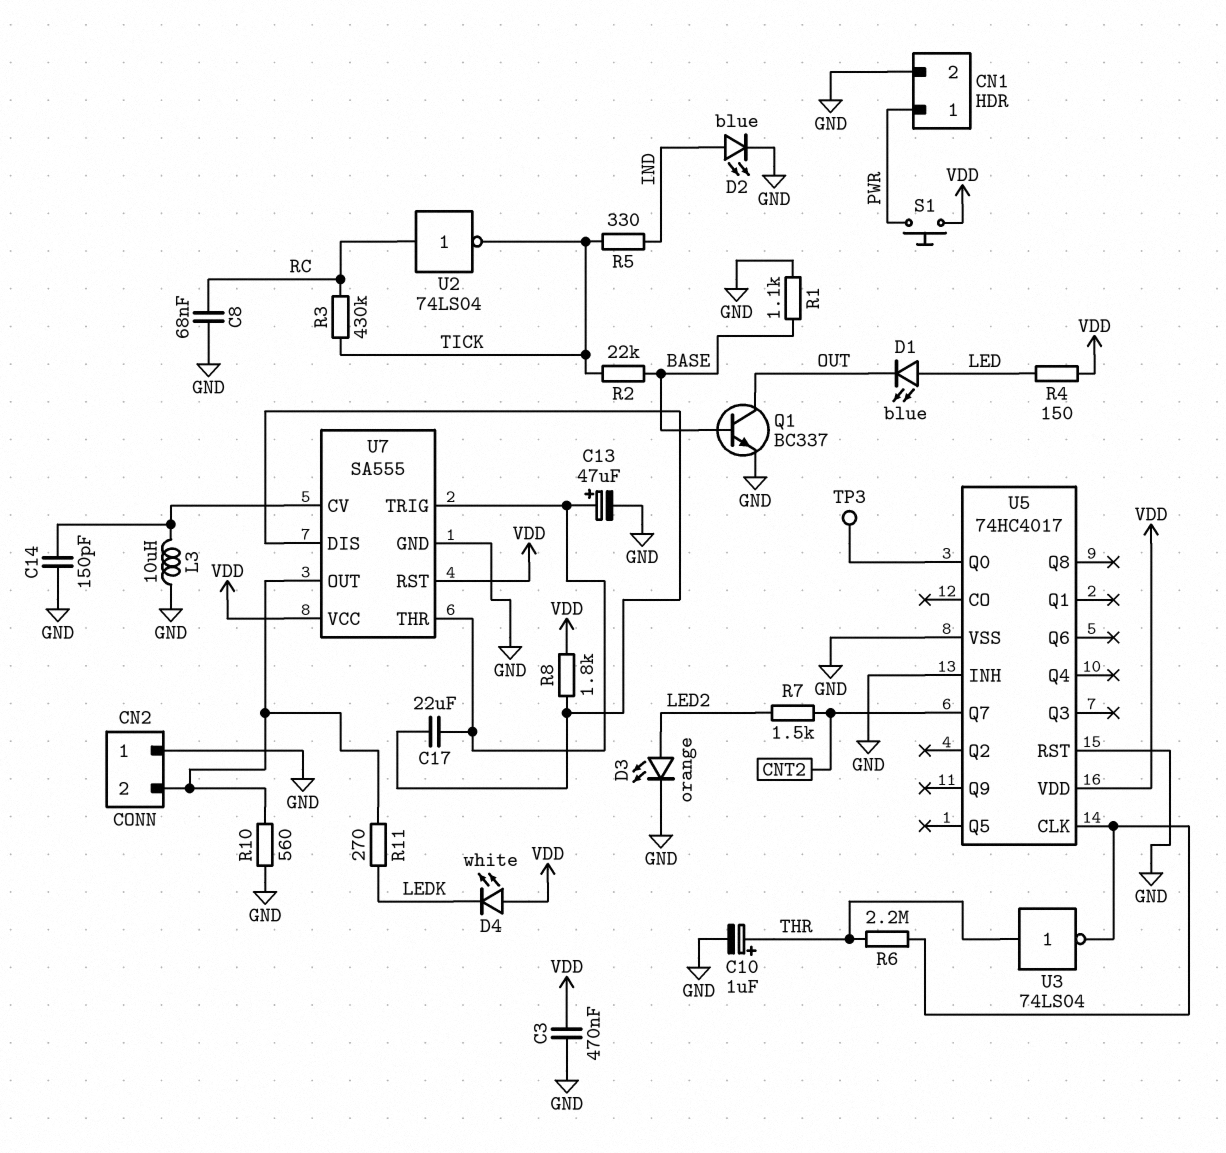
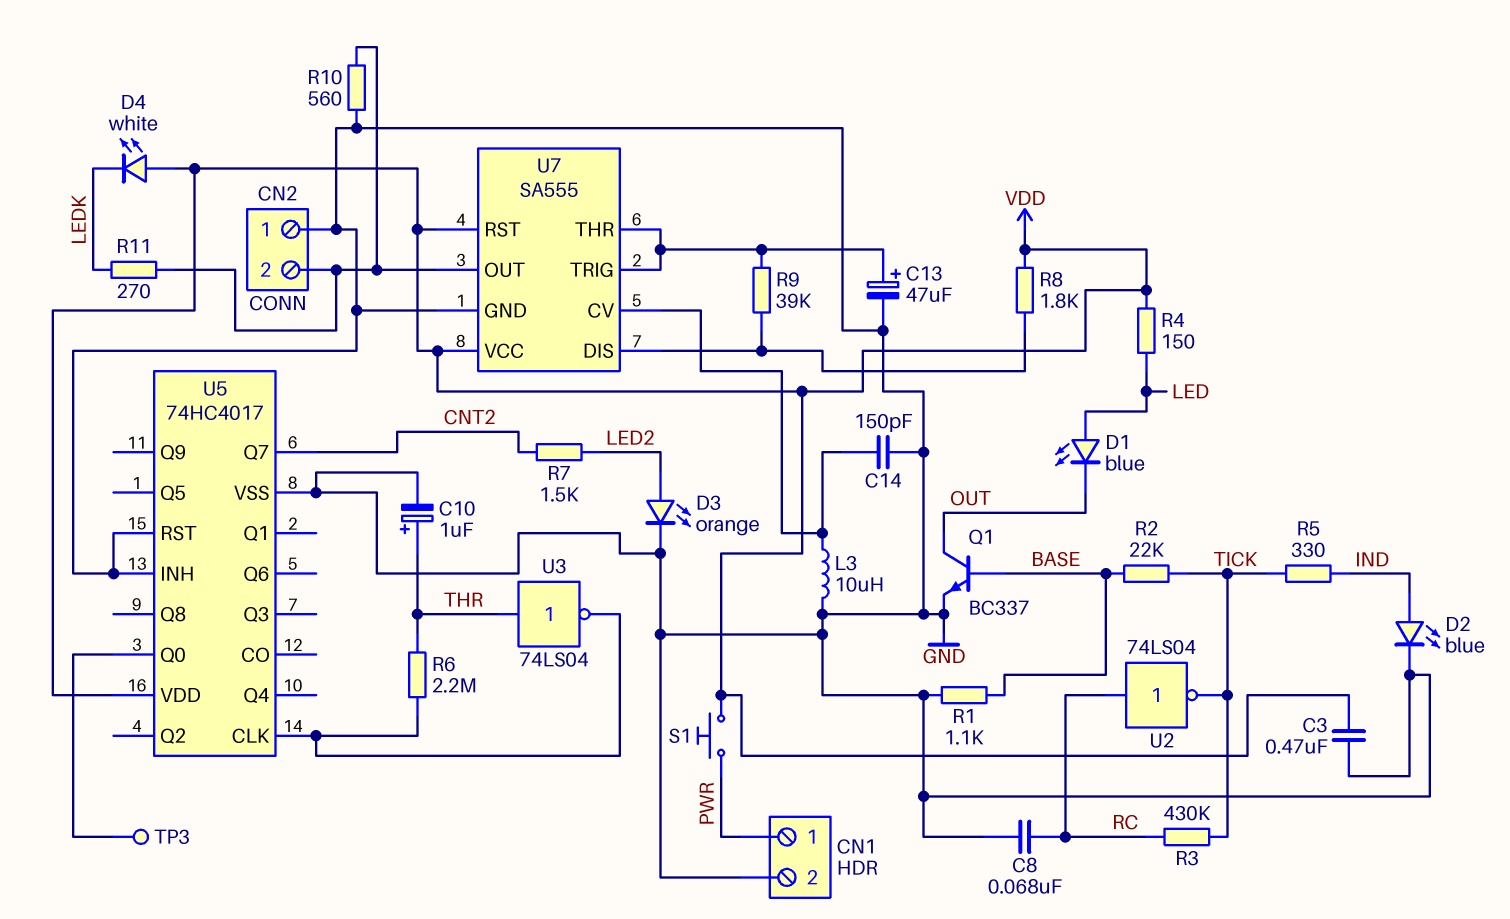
C17: 22uF (U7/DIS, U7/THR) -> none
R9: none -> 39k (U7/DIS, U7/THR)

